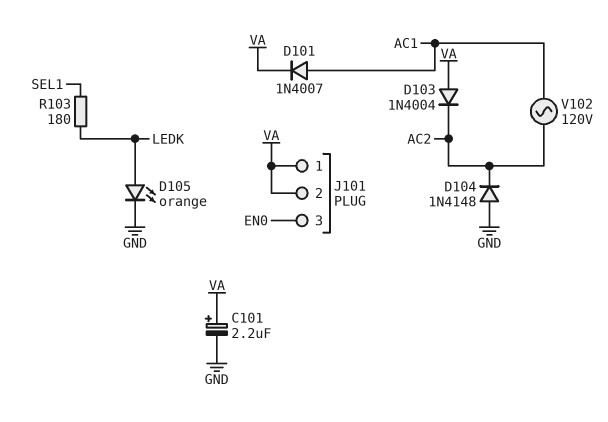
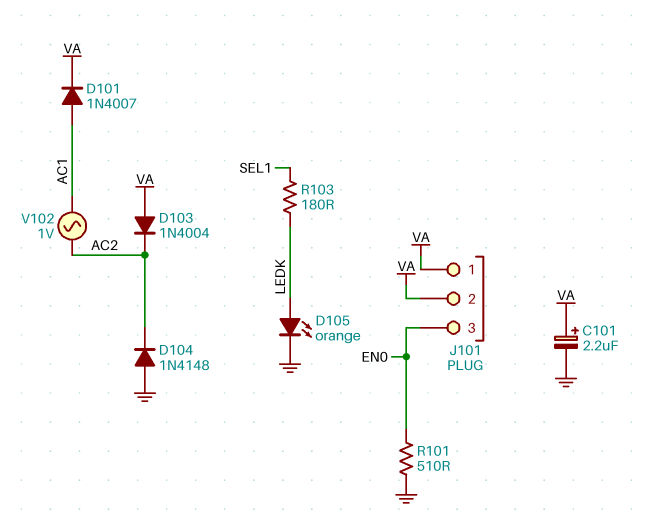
R101: none -> 510 (EN0, GND)
V102: AC 120V (AC1, AC2) -> AC 1V (AC1, AC2)

